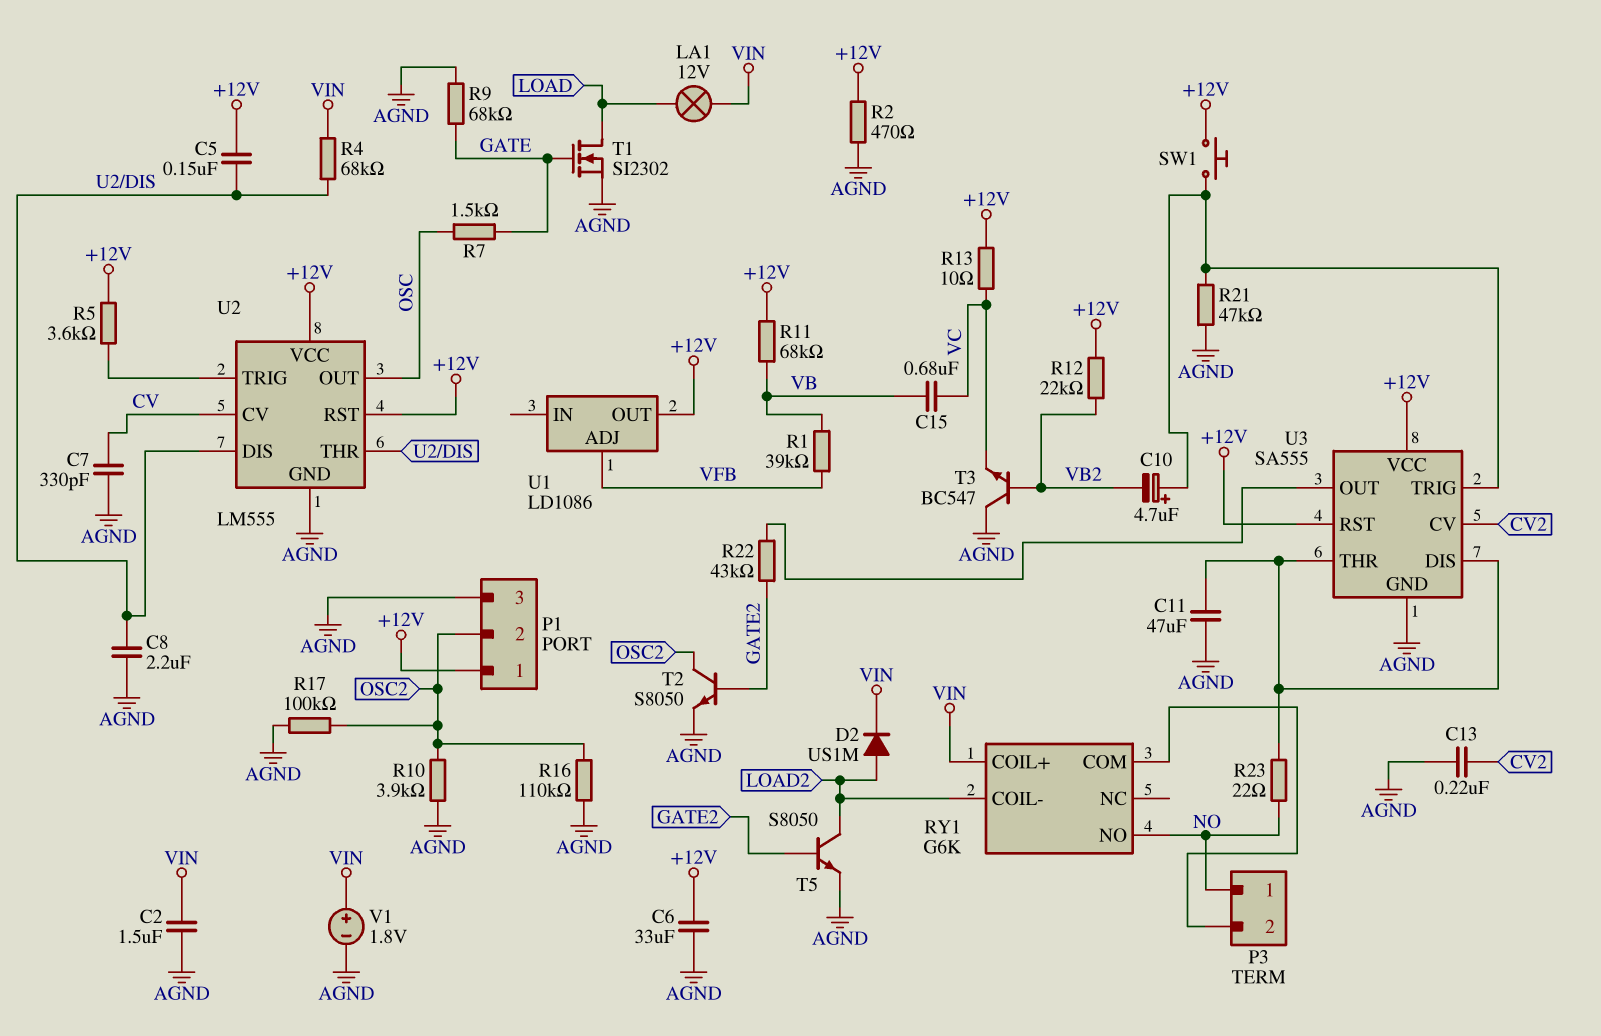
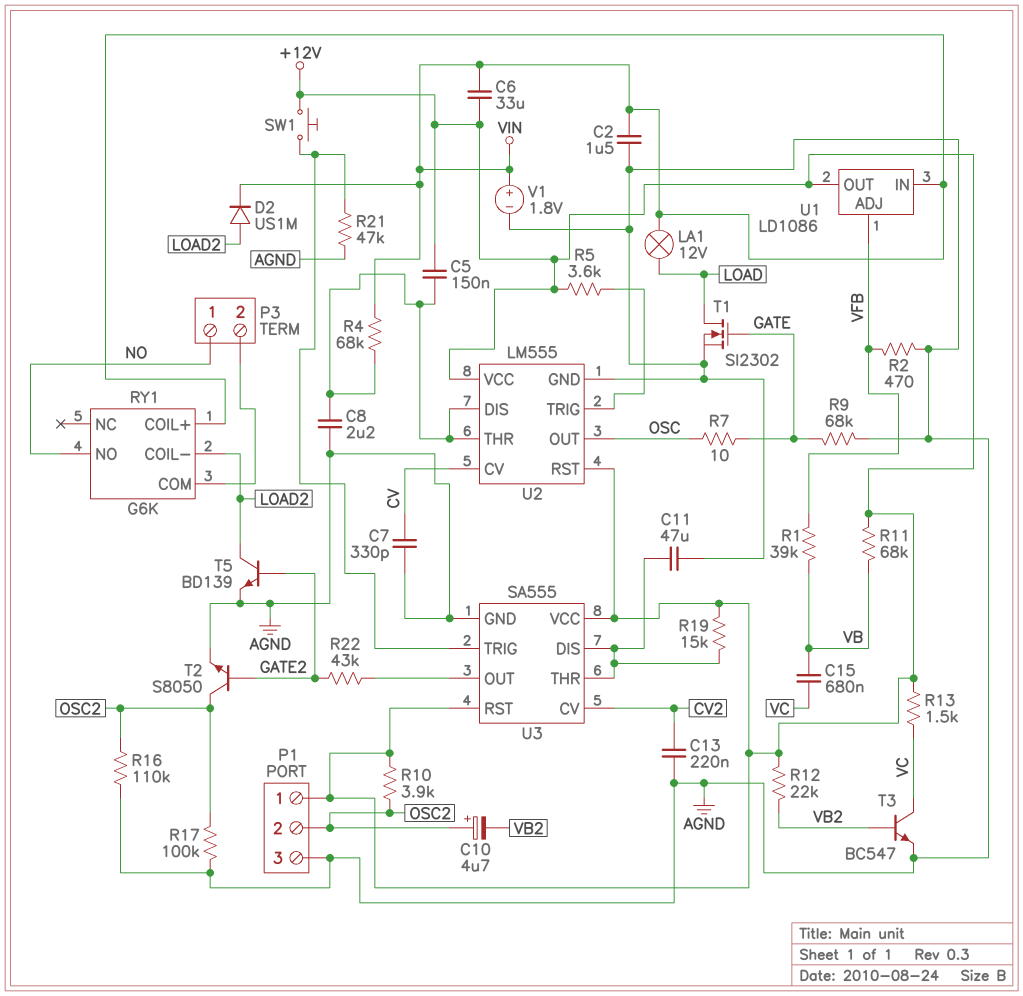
C6: 33uF (+12V, AGND) -> 33uF (+12V, VIN)
C10: 4.7uF (plus U3/TRIG, minus VB2) -> 4.7uF (plus OSC2, minus VB2)
R2: 470 (+12V, AGND) -> 470 (AGND, VFB)
R7: 1.5k (GATE, OSC) -> 10 (GATE, OSC)
R10: 3.9k (AGND, OSC2) -> 3.9k (+12V, OSC2)
R13: 10 (+12V, VC) -> 1.5k (+12V, VC)
R19: none -> 15k (+12V, U3/DIS)
R23: 22 (NO, U3/DIS) -> none
T3: NPN BC547 (B VB2, C AGND, E VC) -> NPN BC547 (B VB2, C VC, E AGND)
T5: NPN S8050 (B GATE2, C LOAD2, E AGND) -> NPN BD139 (B GATE2, C LOAD2, E AGND)
U1 pin IN: none -> VIN

